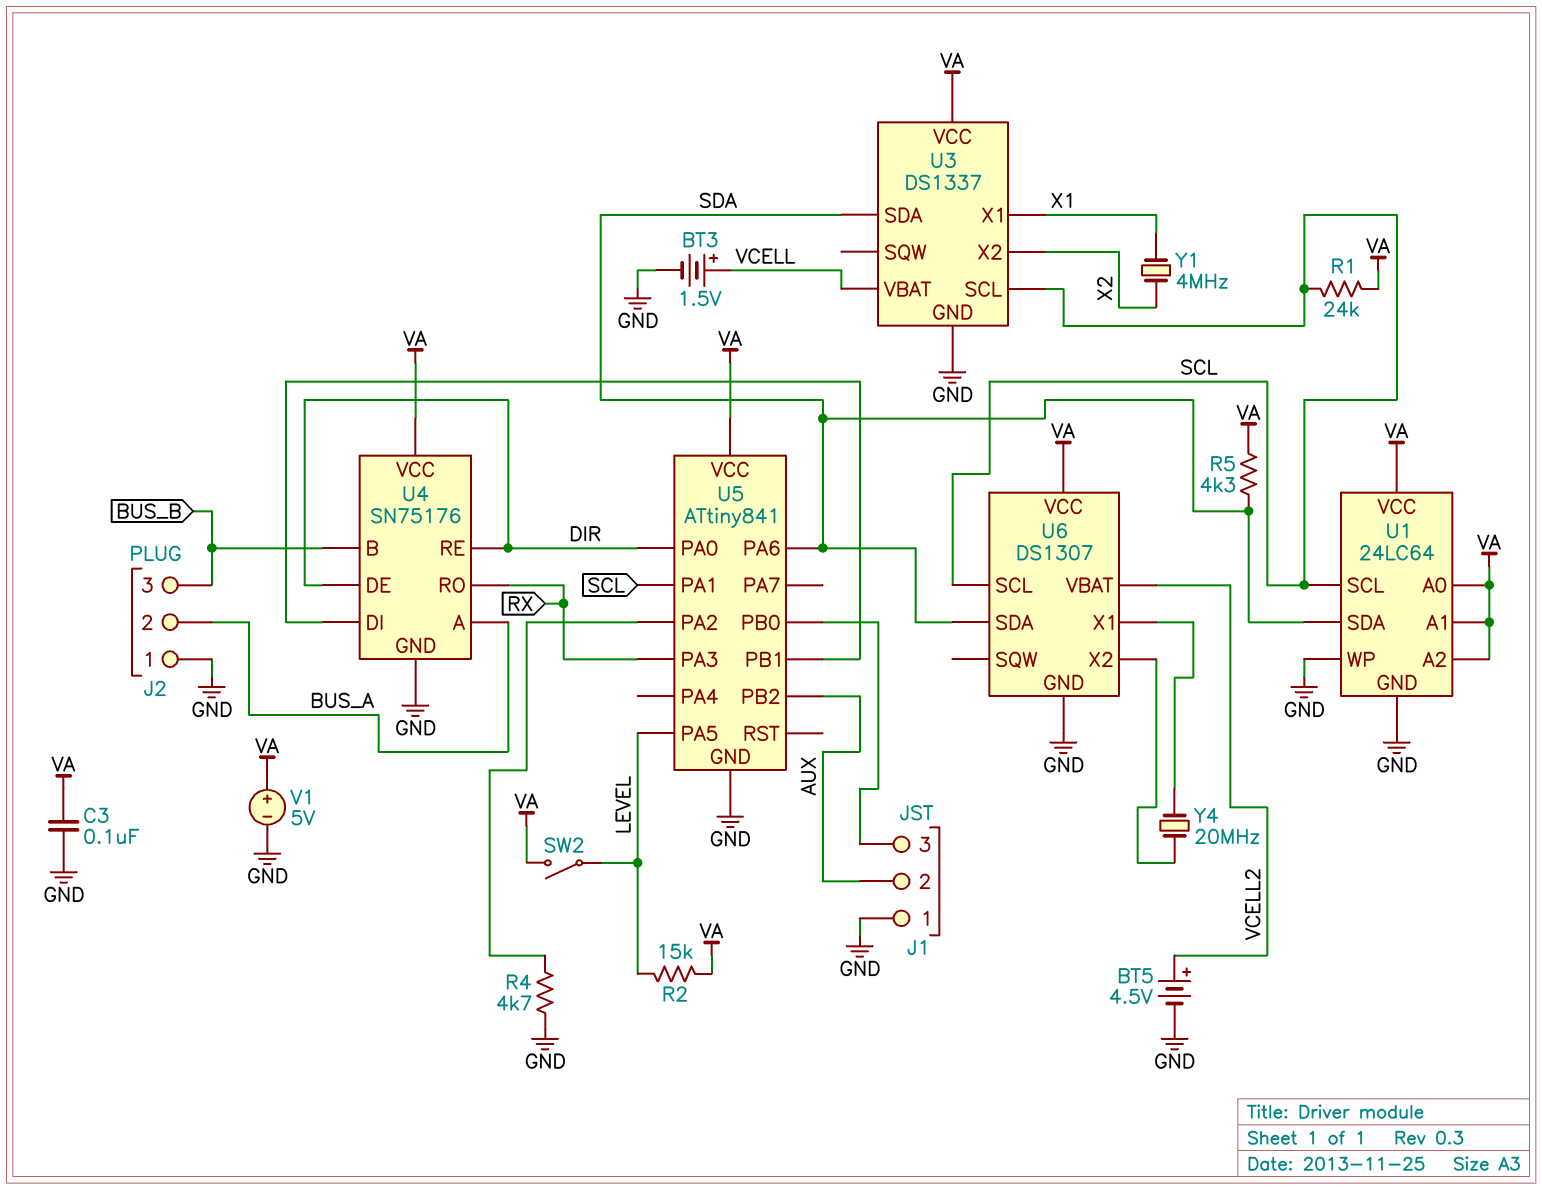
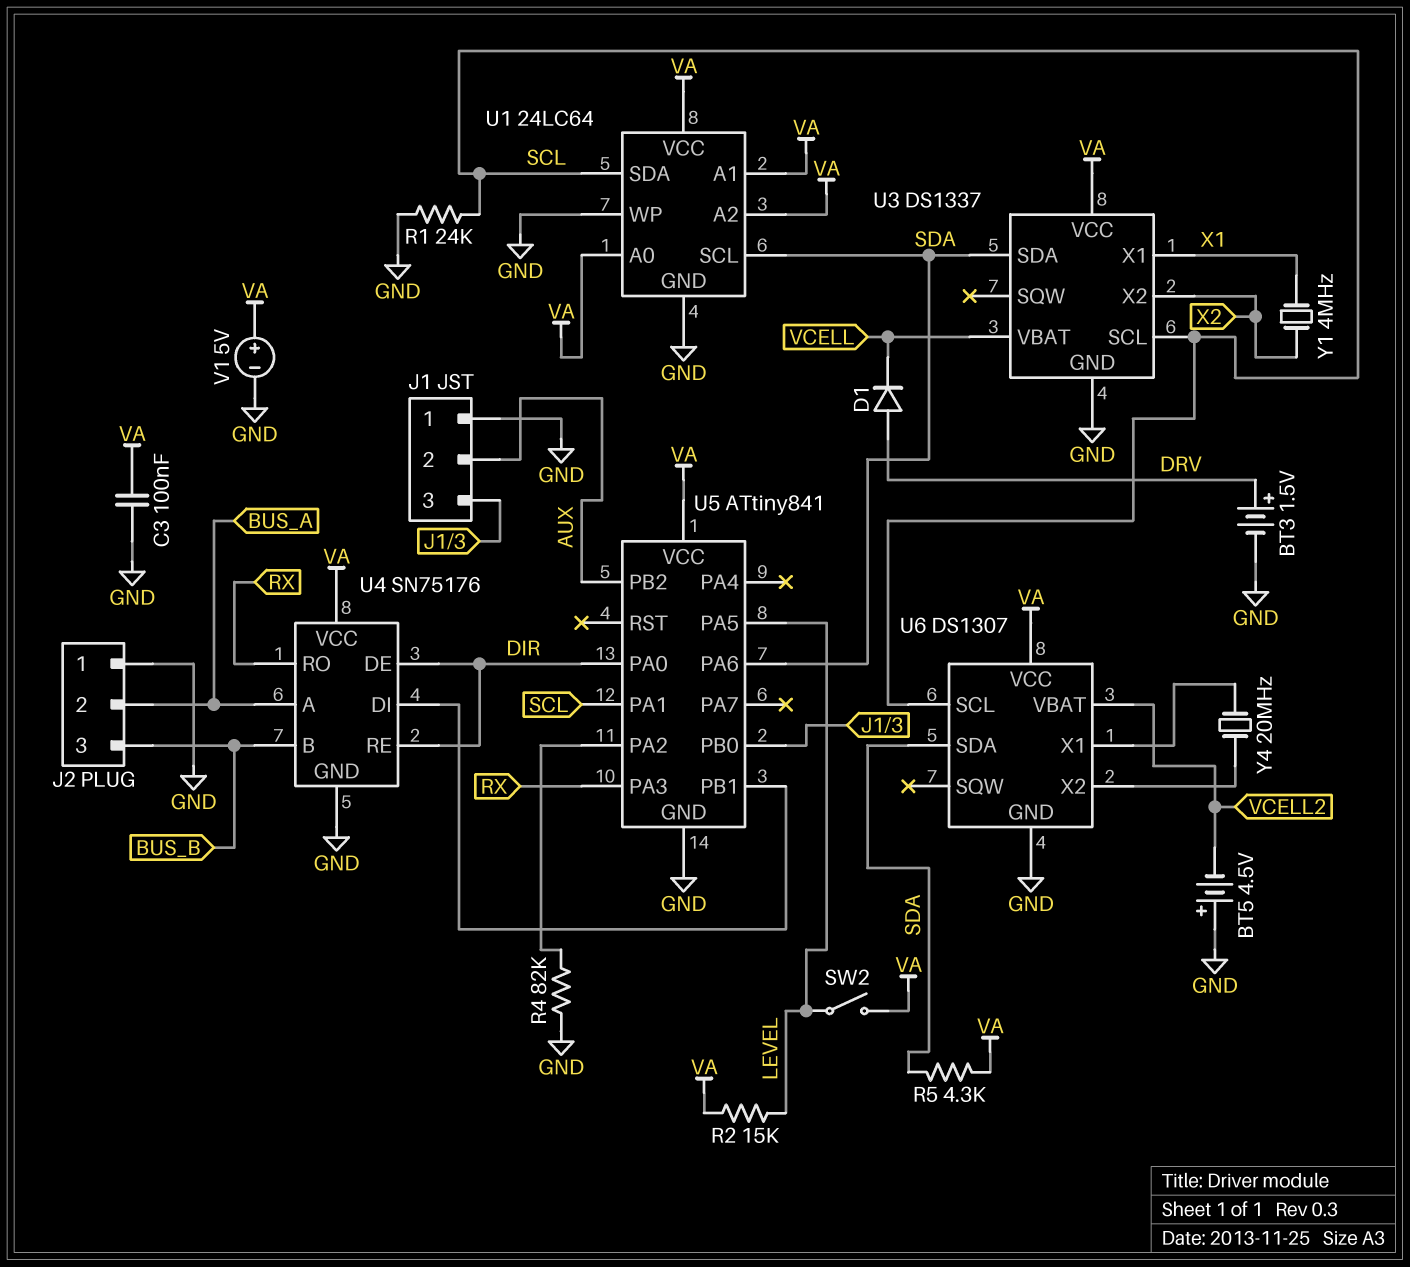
BT3: 1.5V (plus VCELL, minus GND) -> 1.5V (plus DRV, minus GND)
BT5: 4.5V (plus VCELL2, minus GND) -> 4.5V (plus GND, minus VCELL2)
D1: none -> diode (A DRV, K VCELL)
R1: 24k (SCL, VA) -> 24k (GND, SCL)
R4: 4.7k (GND, U5/PA2) -> 82k (GND, U5/PA2)
U1 pin SCL: SCL -> SDA
U1 pin SDA: SDA -> SCL

